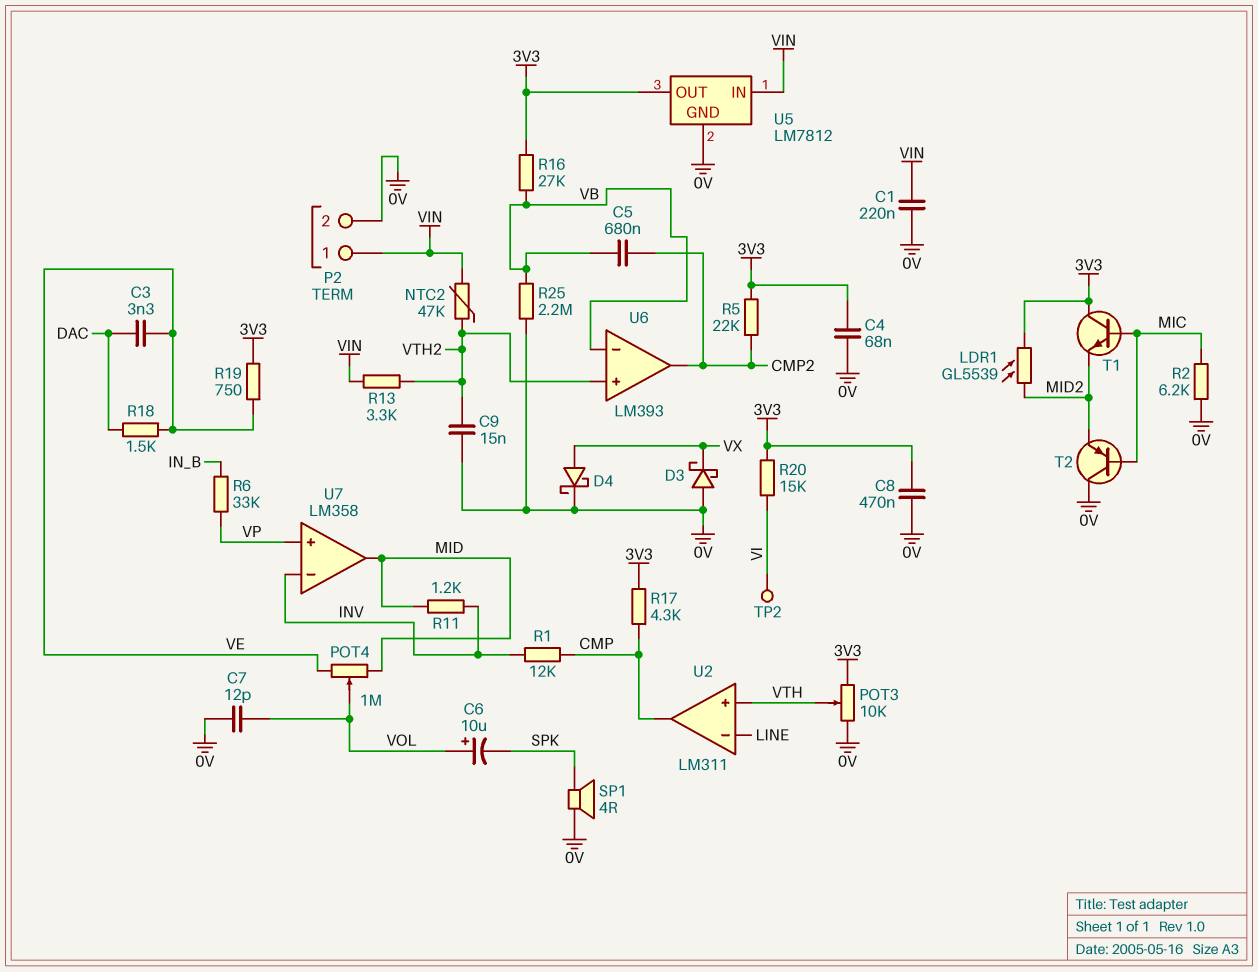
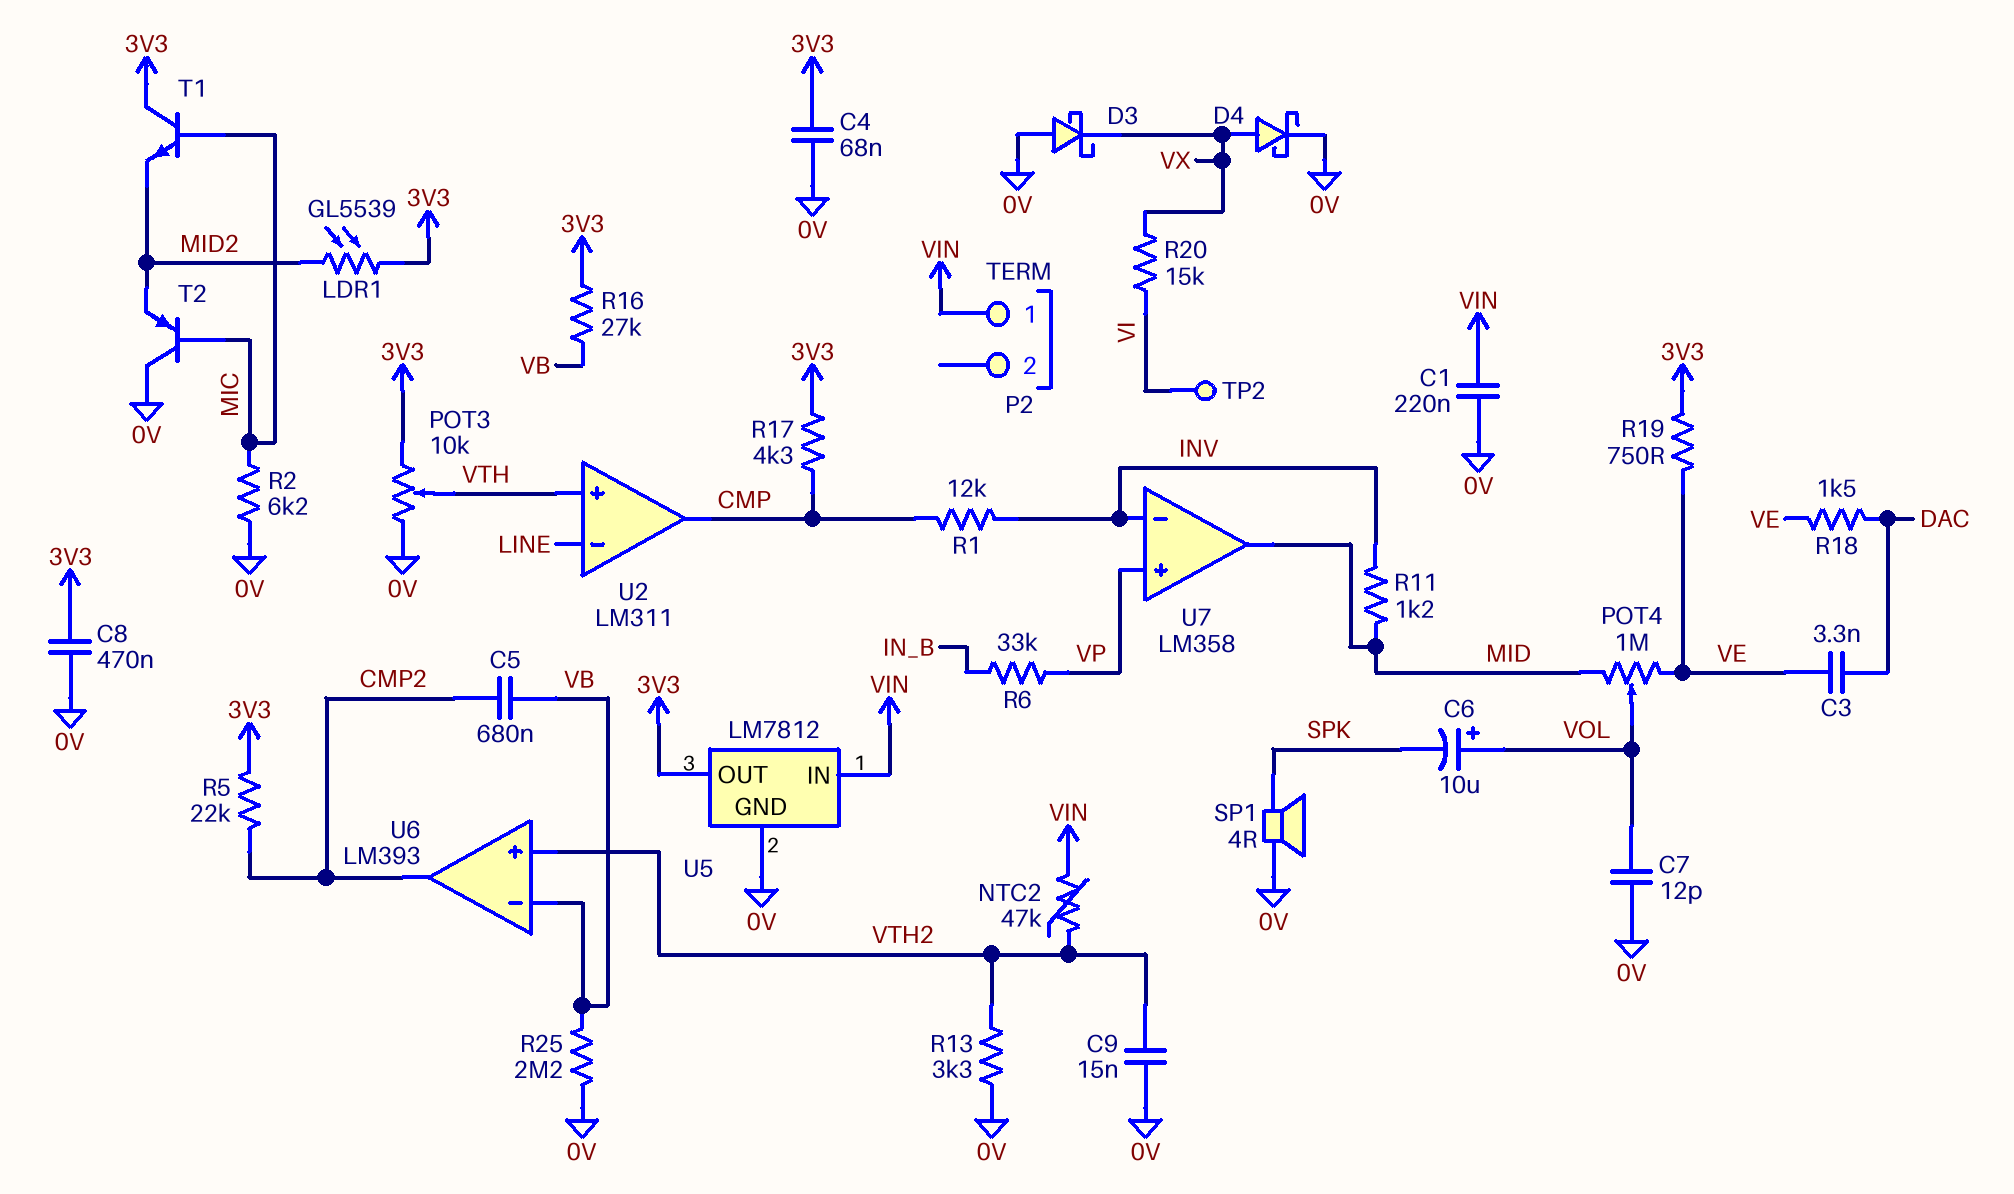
P2 pin 2: 0V -> none
R13: 3.3k (VIN, VTH2) -> 3.3k (0V, VTH2)
R20: 15k (3V3, VI) -> 15k (VI, VX)

